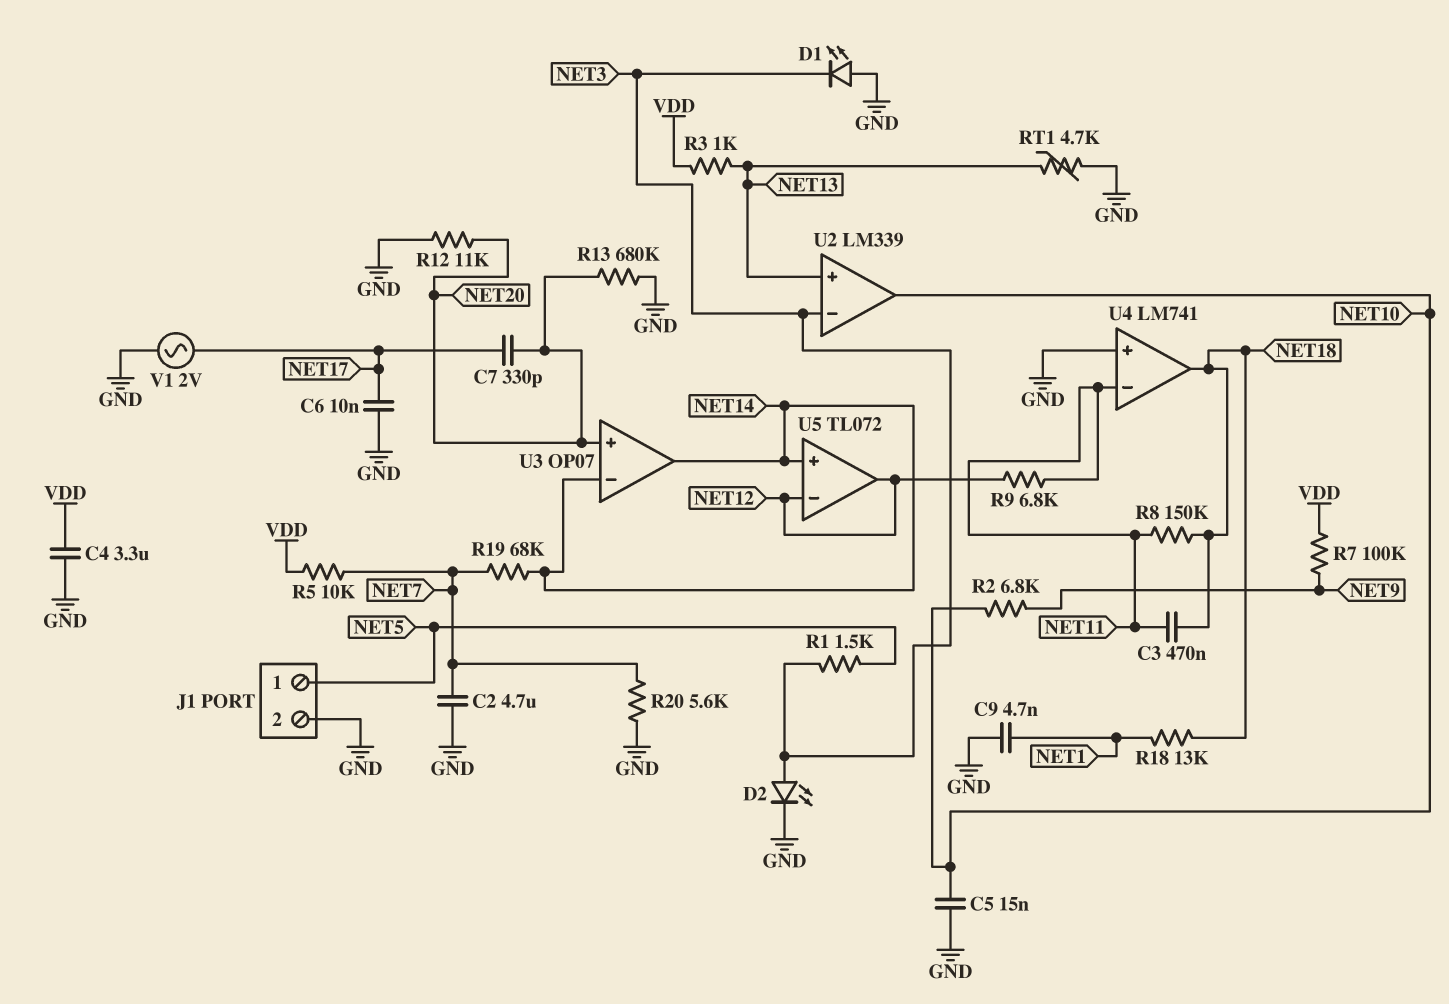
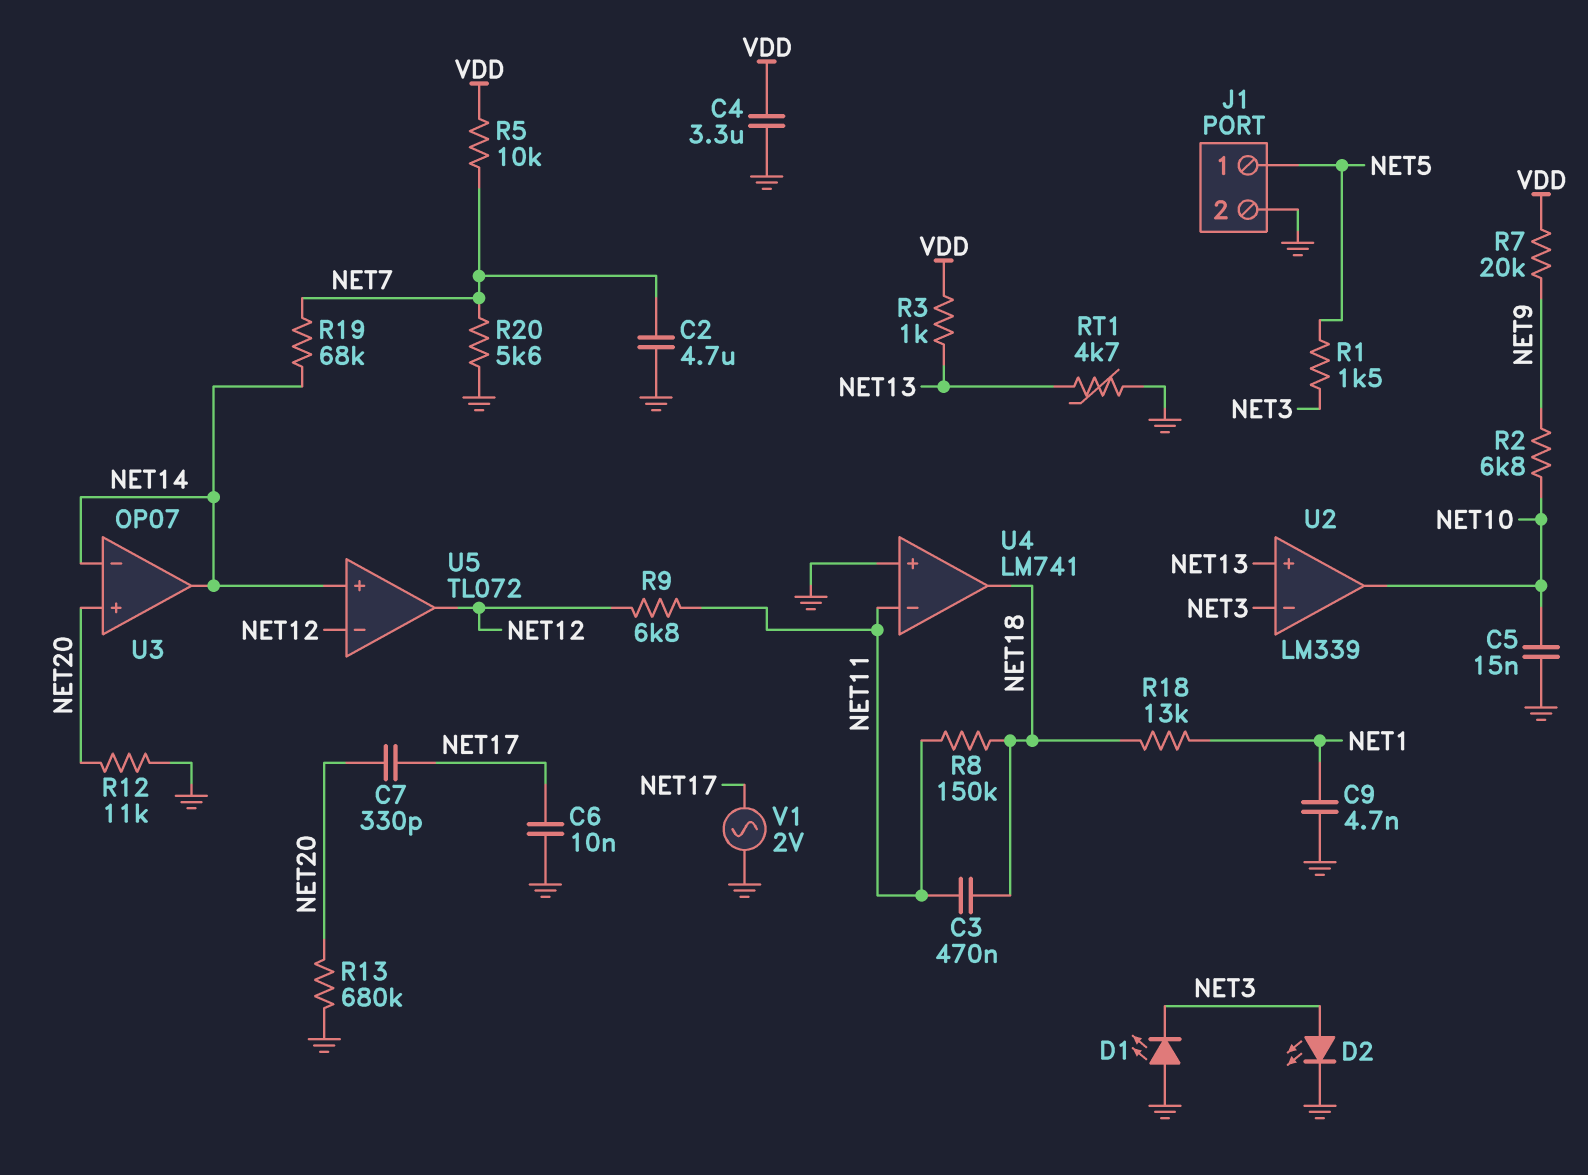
R7: 100k (NET9, VDD) -> 20k (NET9, VDD)

